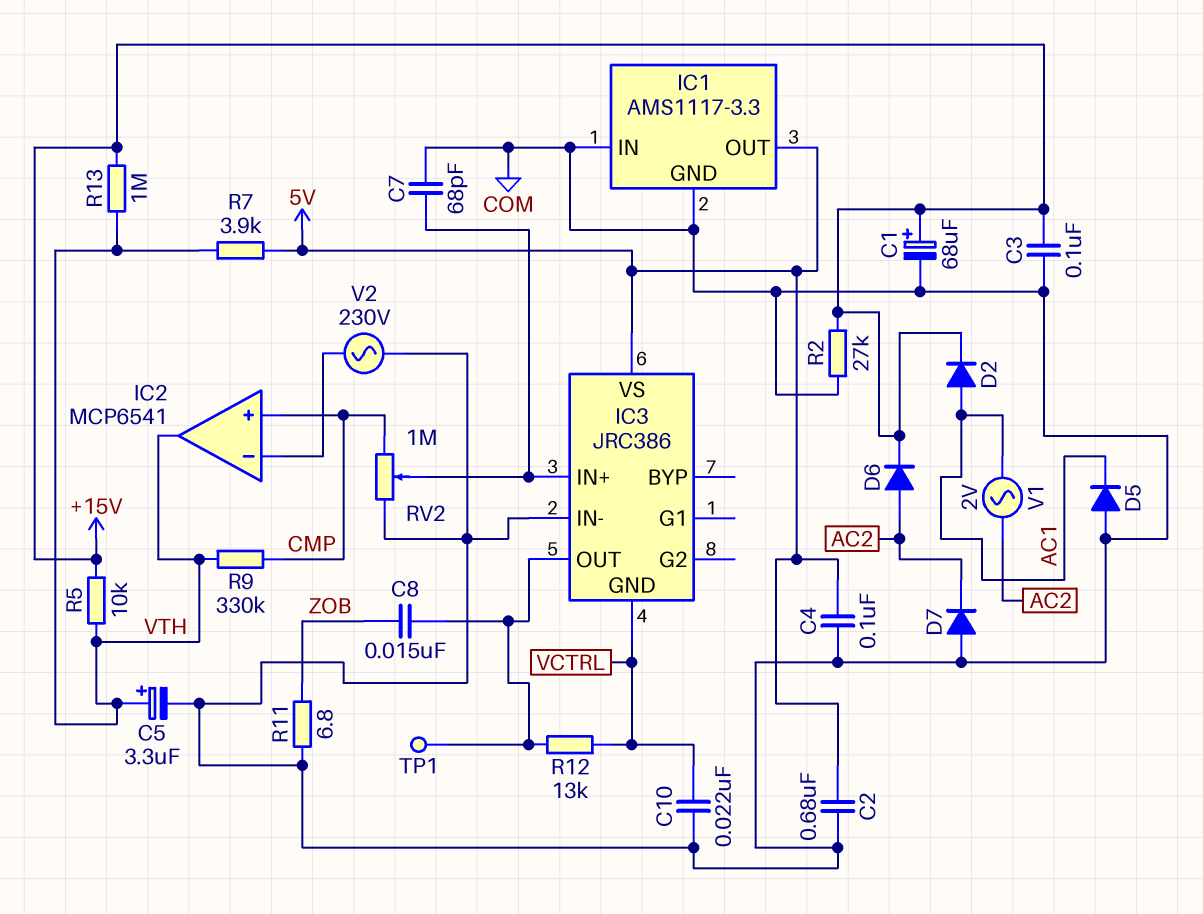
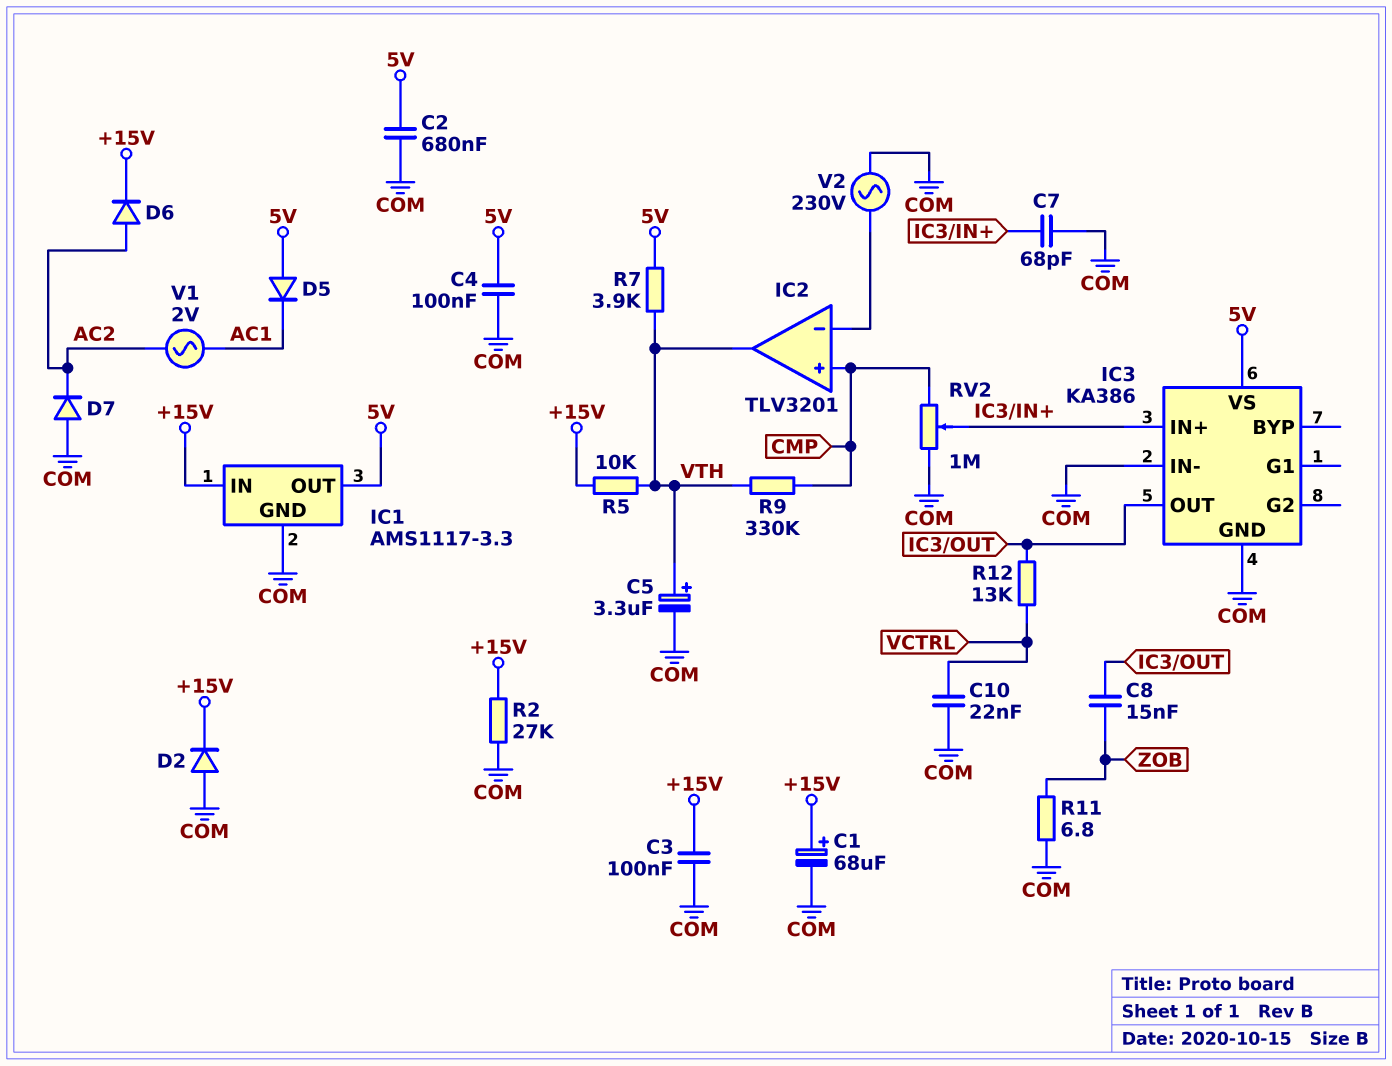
D2: diode (A AC1, K +15V) -> diode (A COM, K +15V)
D5: diode (A COM, K AC1) -> diode (A 5V, K AC1)
IC1 pin IN: COM -> +15V
IC2: MCP6541 -> TLV3201
IC3: JRC386 -> KA386
IC3 pin GND: VCTRL -> COM
R13: 1M (+15V, VTH) -> none
TP1: test point (IC3/OUT) -> none

